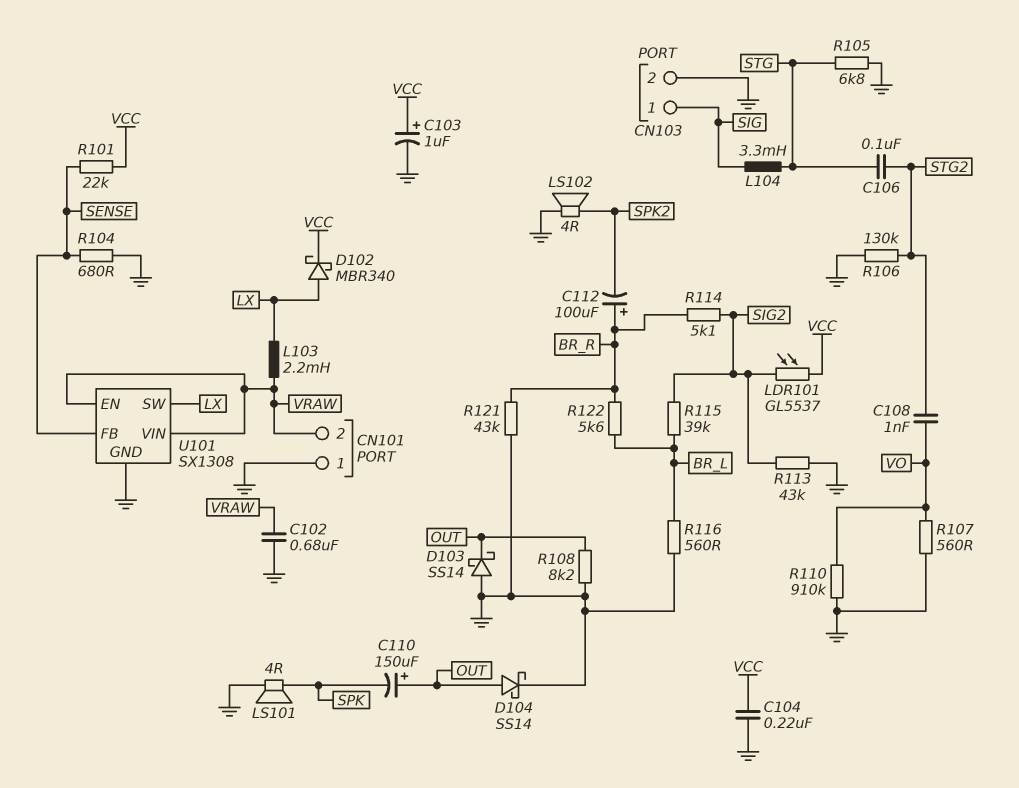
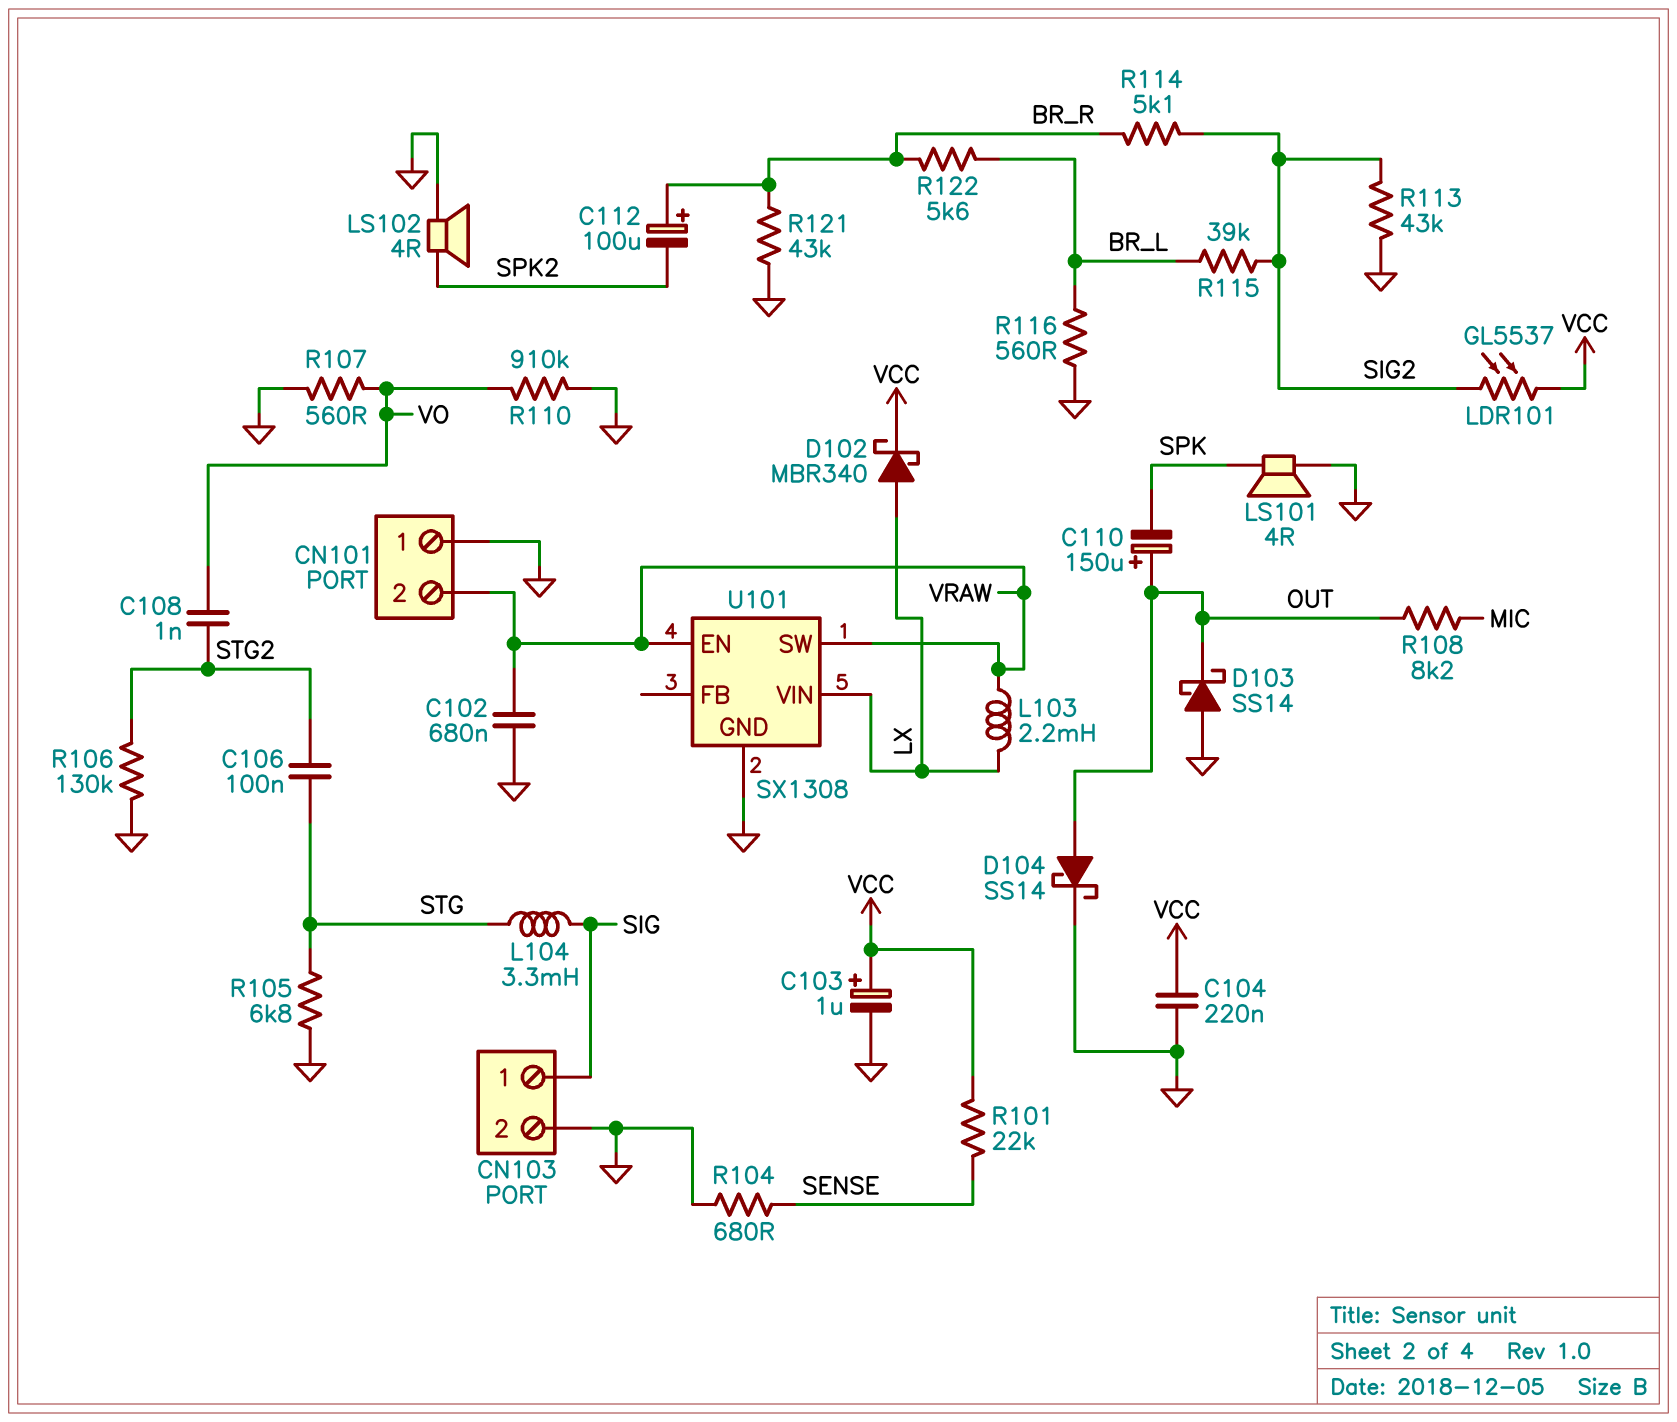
R108: 8.2k (GND, OUT) -> 8.2k (MIC, OUT)
U101 pin FB: SENSE -> none
U101 pin SW: LX -> VRAW
U101 pin VIN: VRAW -> LX

